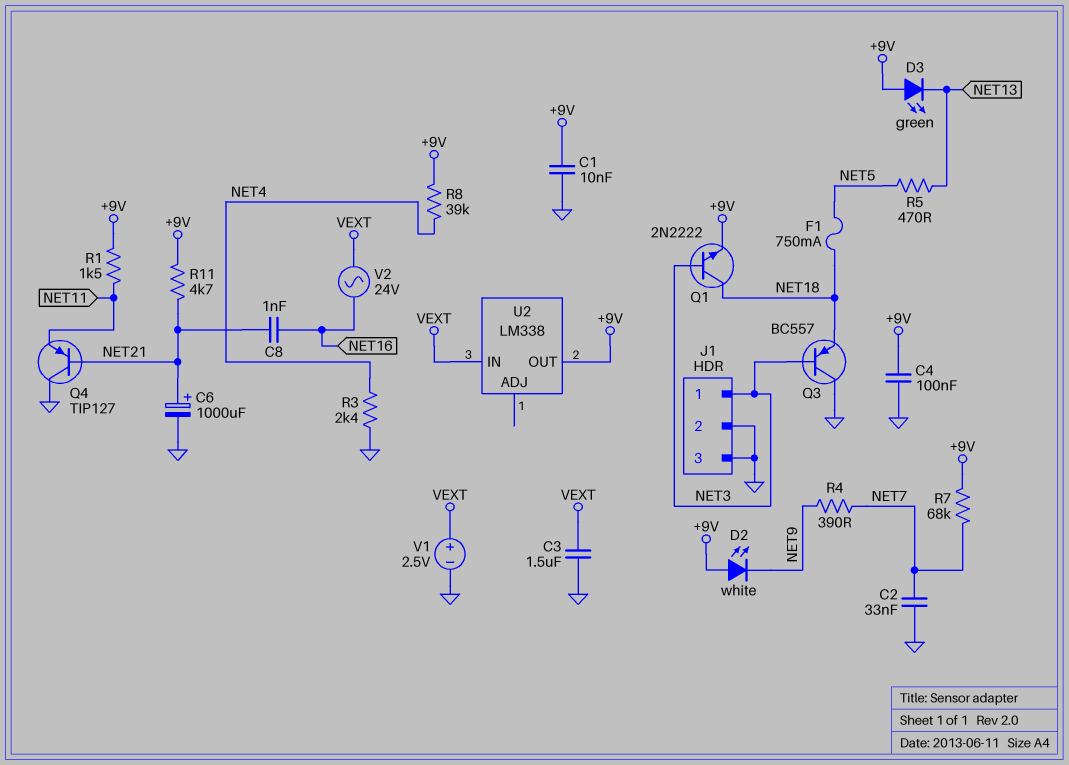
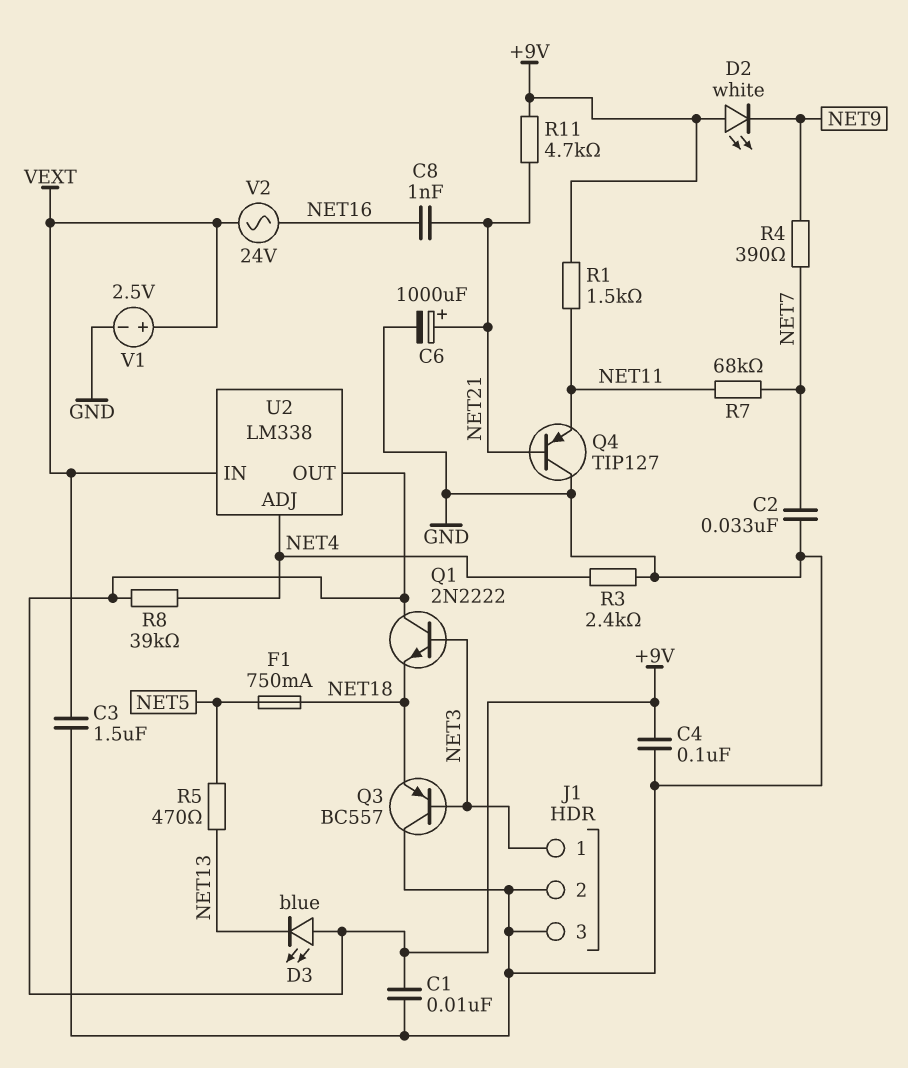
D3: LED green (A +9V, K NET13) -> LED blue (A +9V, K NET13)
Q1: NPN 2N2222 (B NET3, C NET18, E +9V) -> NPN 2N2222 (B NET3, C +9V, E NET18)
R7: 68k (+9V, NET7) -> 68k (NET7, NET11)
U2 pin ADJ: none -> NET4

